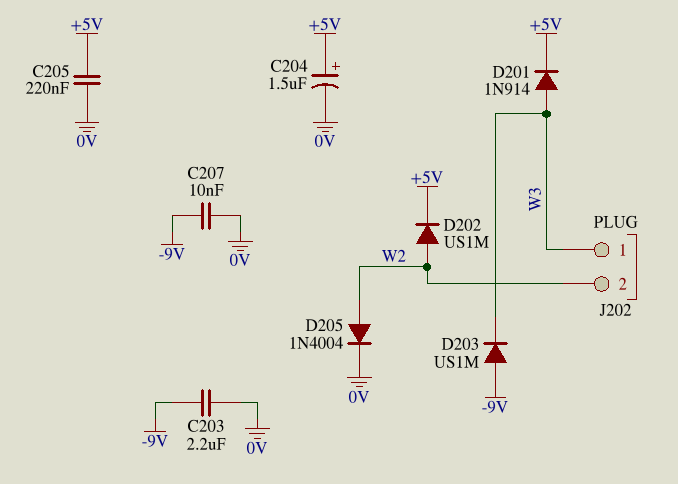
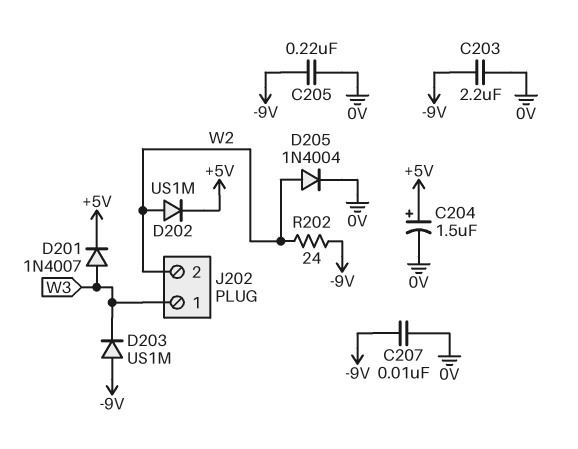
C205: 220nF (+5V, 0V) -> 220nF (-9V, 0V)
D201: diode 1N914 (A W3, K +5V) -> diode 1N4007 (A W3, K +5V)
R202: none -> 24 (-9V, W2)

